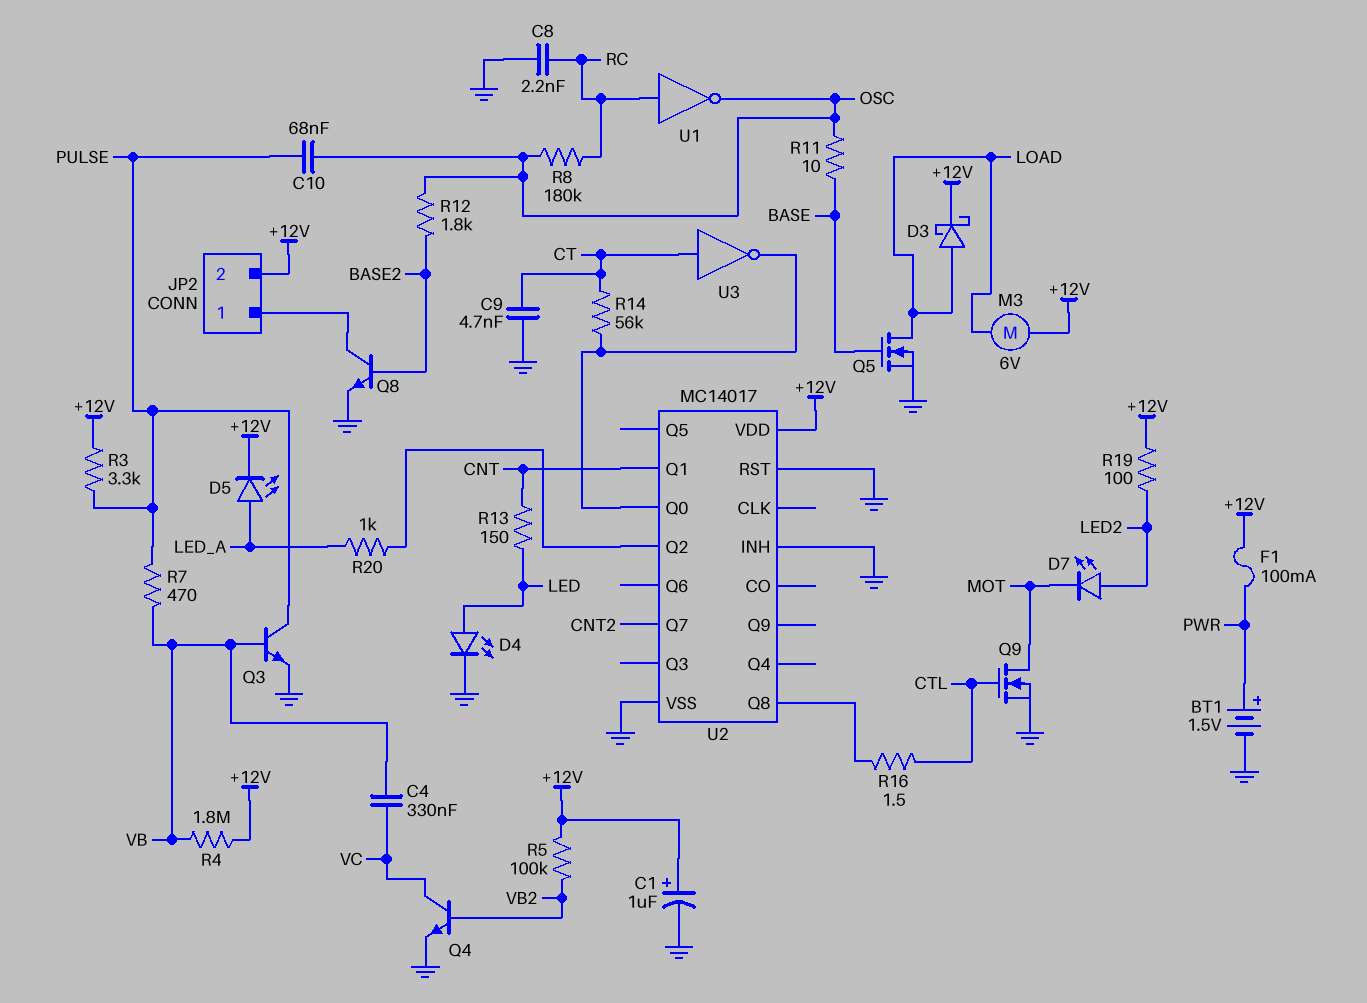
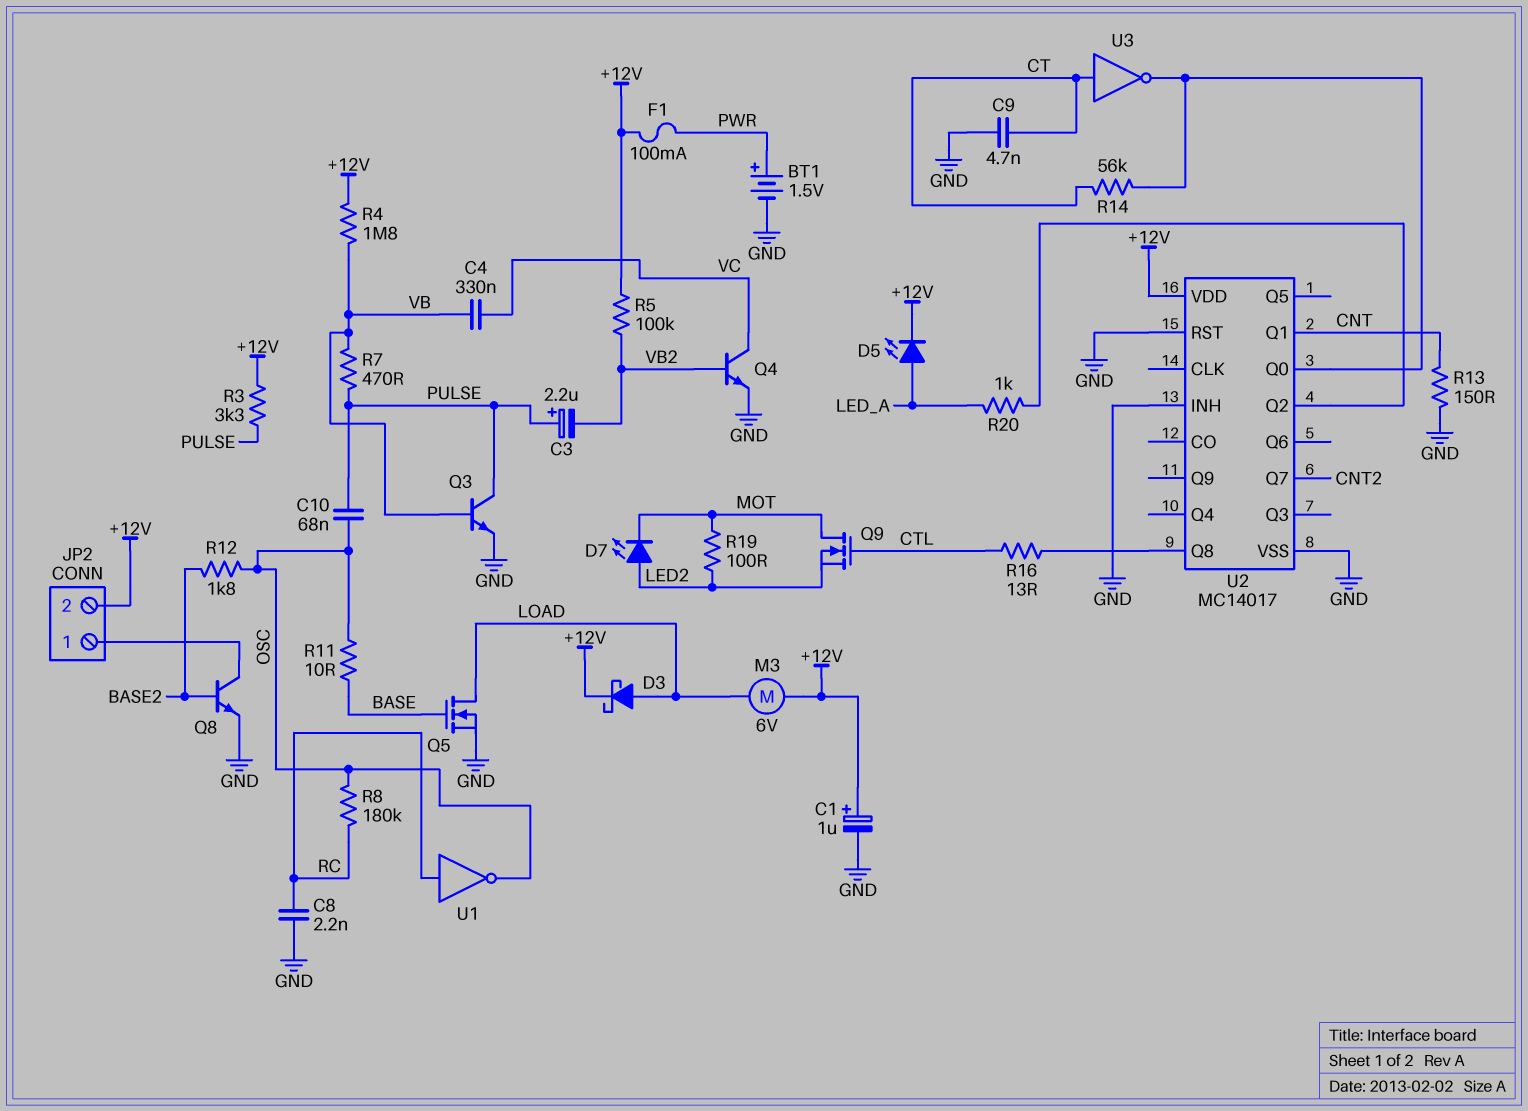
C3: none -> 2.2uF (plus PULSE, minus VB2)
D4: LED (A LED, K GND) -> none
Q9: NMOS (G CTL, D MOT, S GND) -> NMOS (G CTL, D MOT, S LED2)
R13: 150 (CNT, LED) -> 150 (CNT, GND)
R16: 1.5 (CTL, U2/Q8) -> 13 (CTL, U2/Q8)
R19: 100 (+12V, LED2) -> 100 (LED2, MOT)

